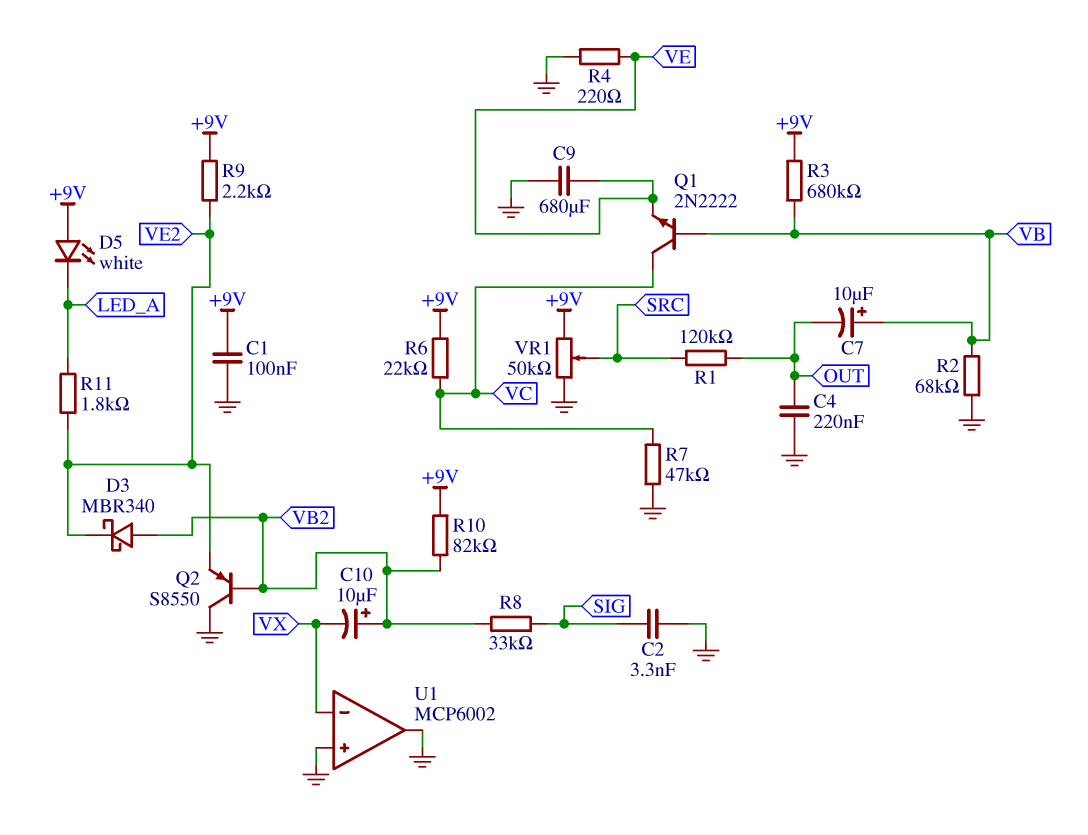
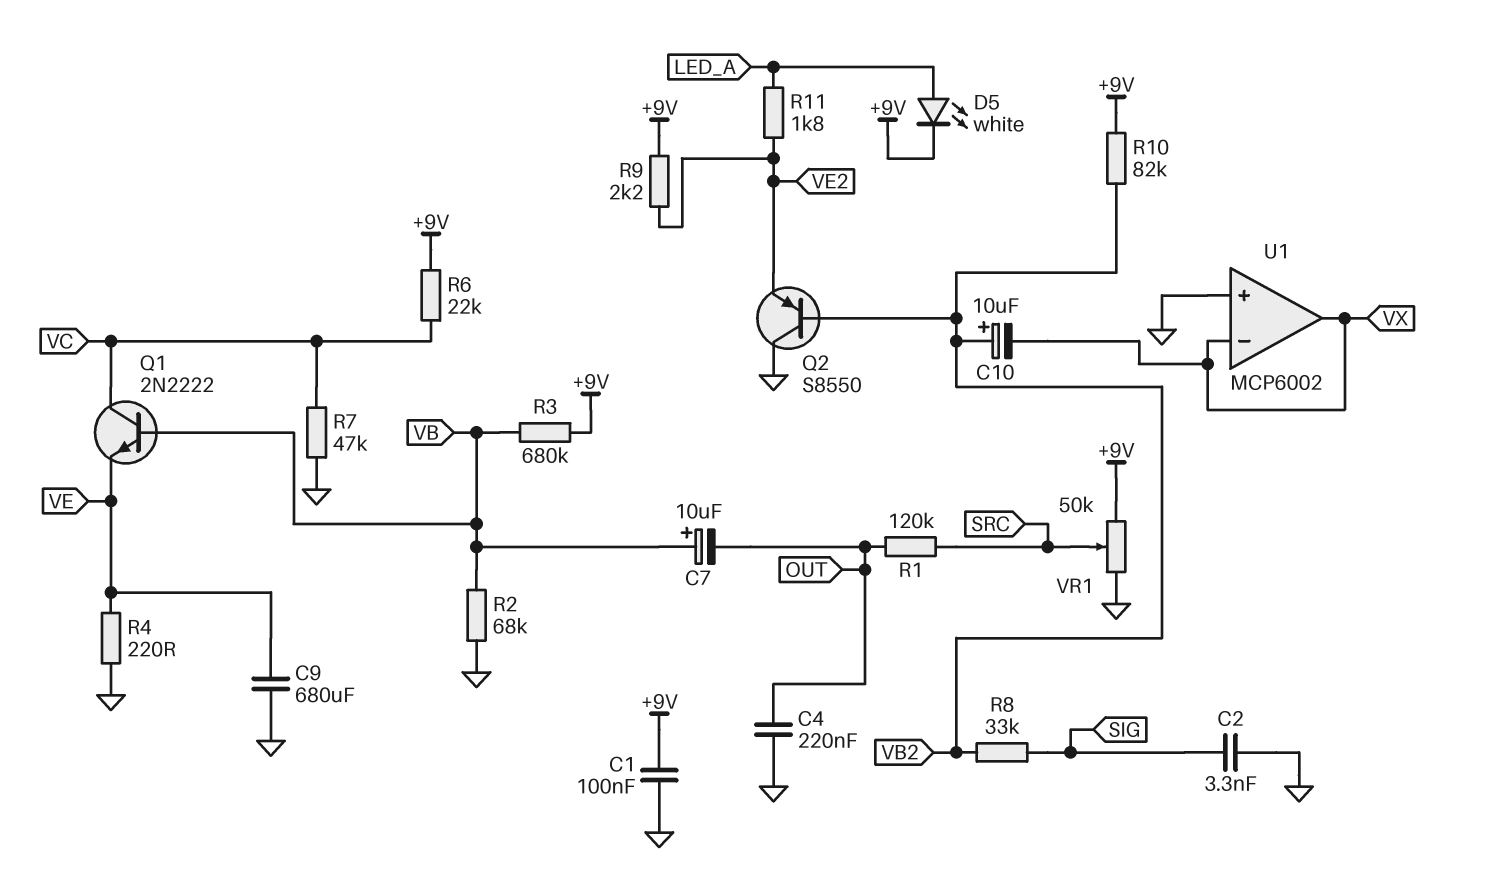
D3: schottky MBR340 (A VB2, K VE2) -> none
D5: LED white (A +9V, K LED_A) -> LED white (A LED_A, K +9V)
U1 pin out: GND -> VX

